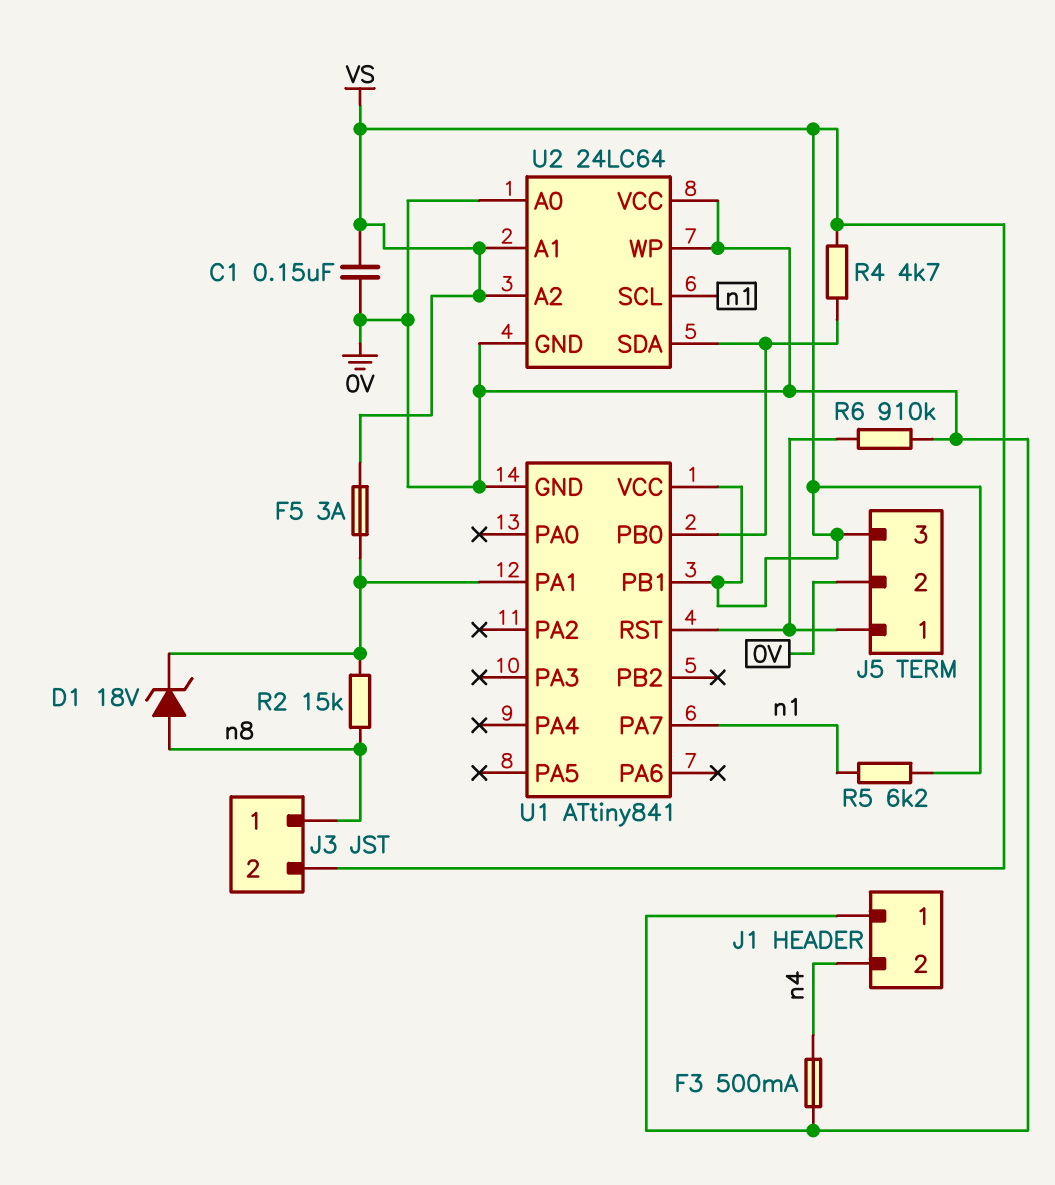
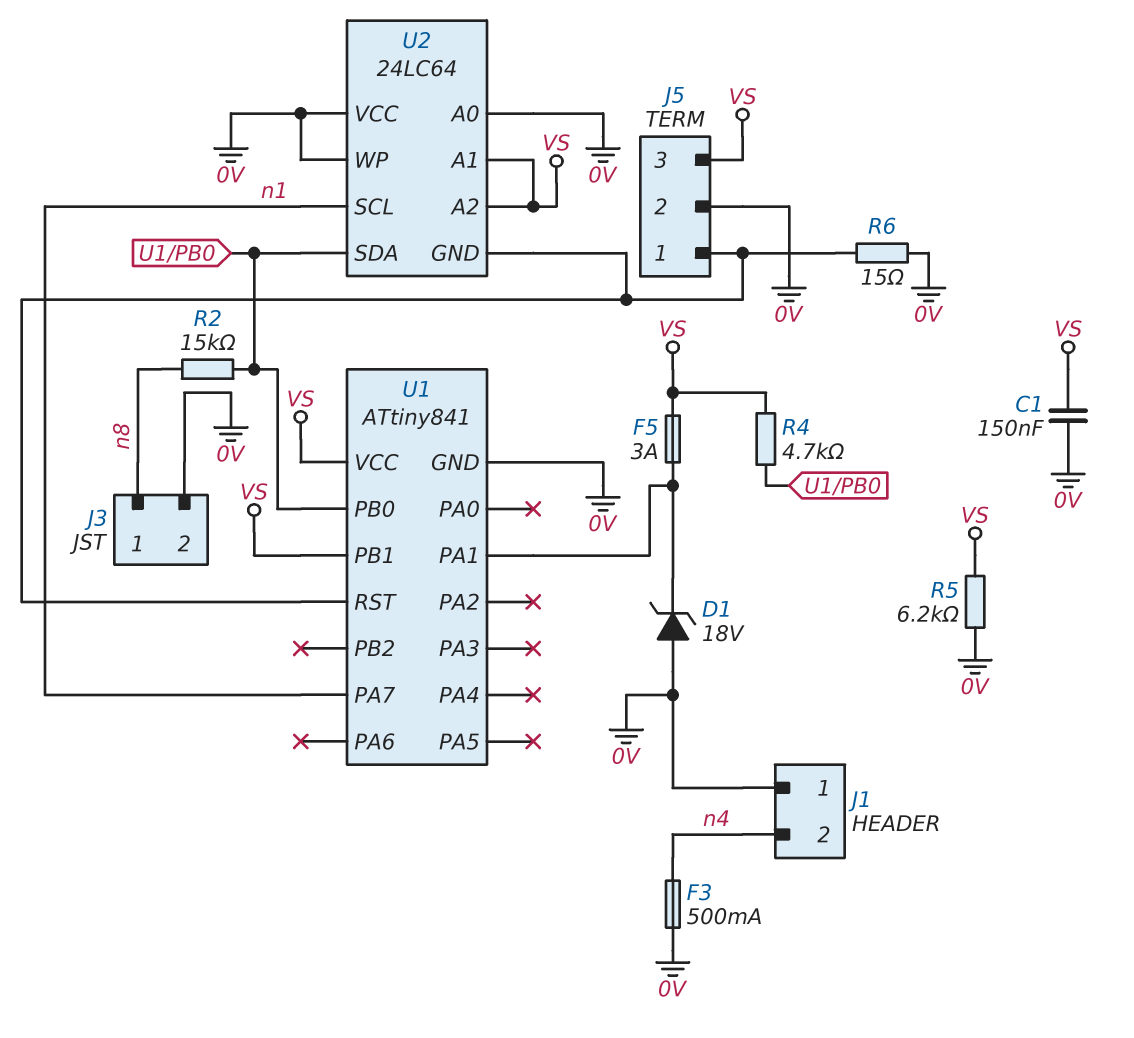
D1: zener 18V (A n8, K U1/PA1) -> zener 18V (A 0V, K U1/PA1)
J3 pin 2: VS -> 0V
R2: 15k (U1/PA1, n8) -> 15k (U1/PB0, n8)
R5: 6.2k (VS, n1) -> 6.2k (0V, VS)
R6: 910k (0V, J5/1) -> 15 (0V, J5/1)
U2 pin GND: 0V -> J5/1

